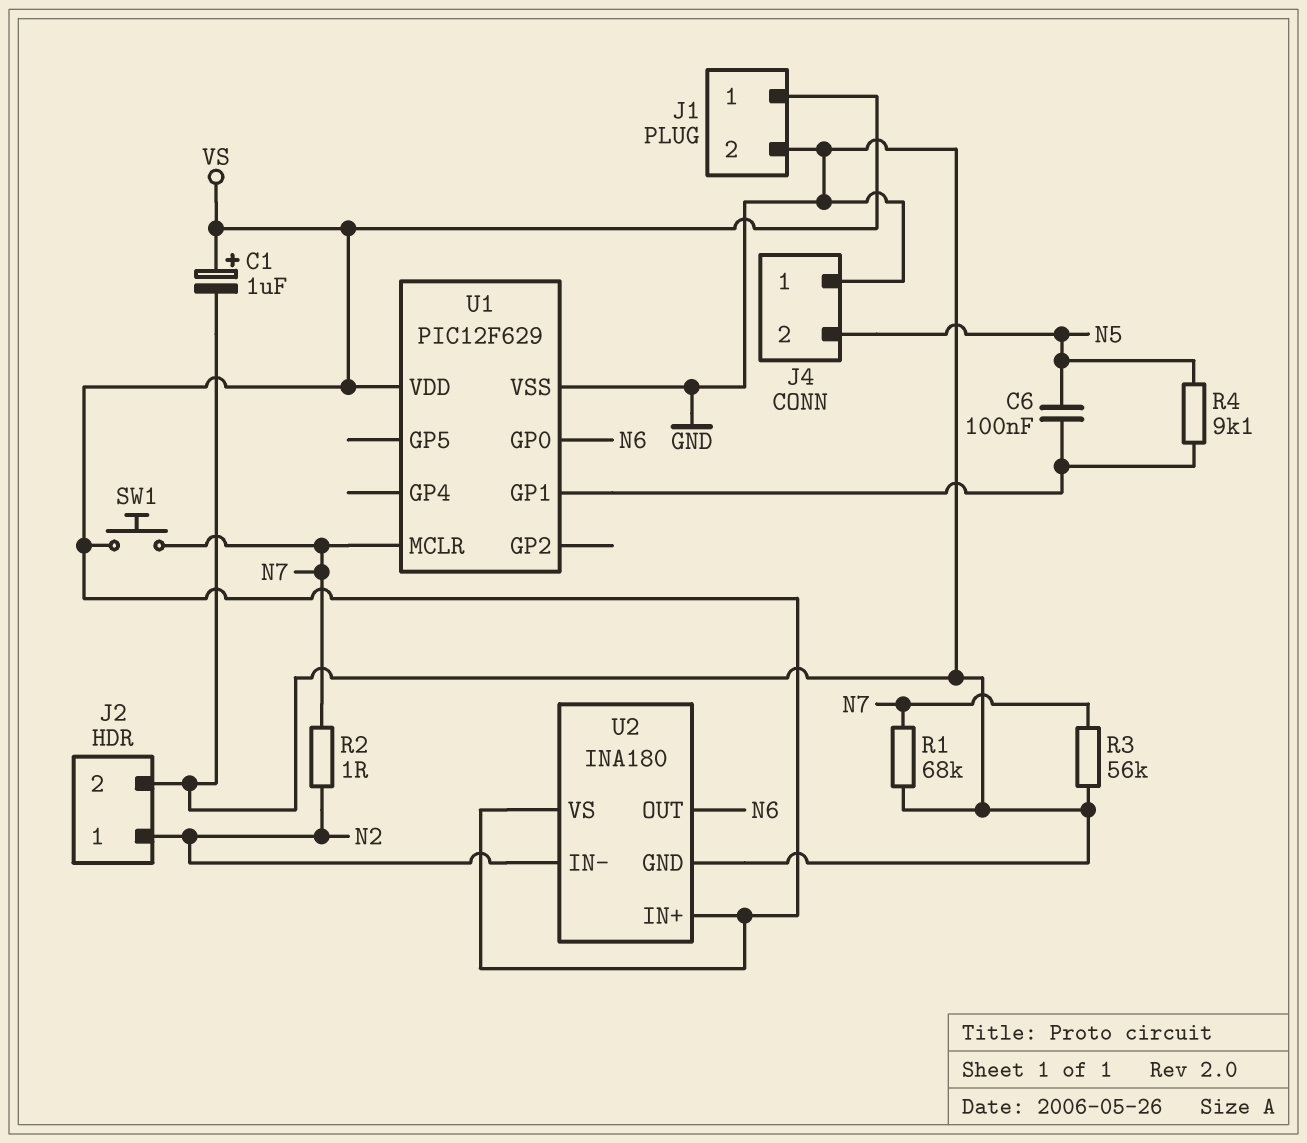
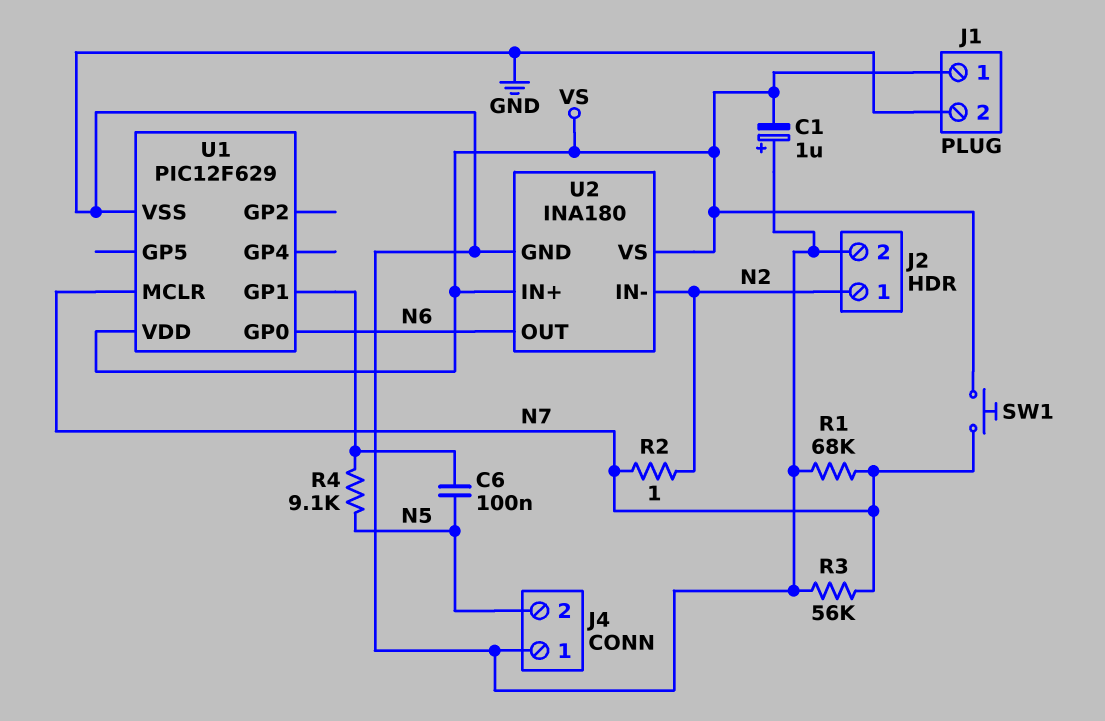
C1: 1uF (plus VS, minus GND) -> 1uF (plus GND, minus VS)

